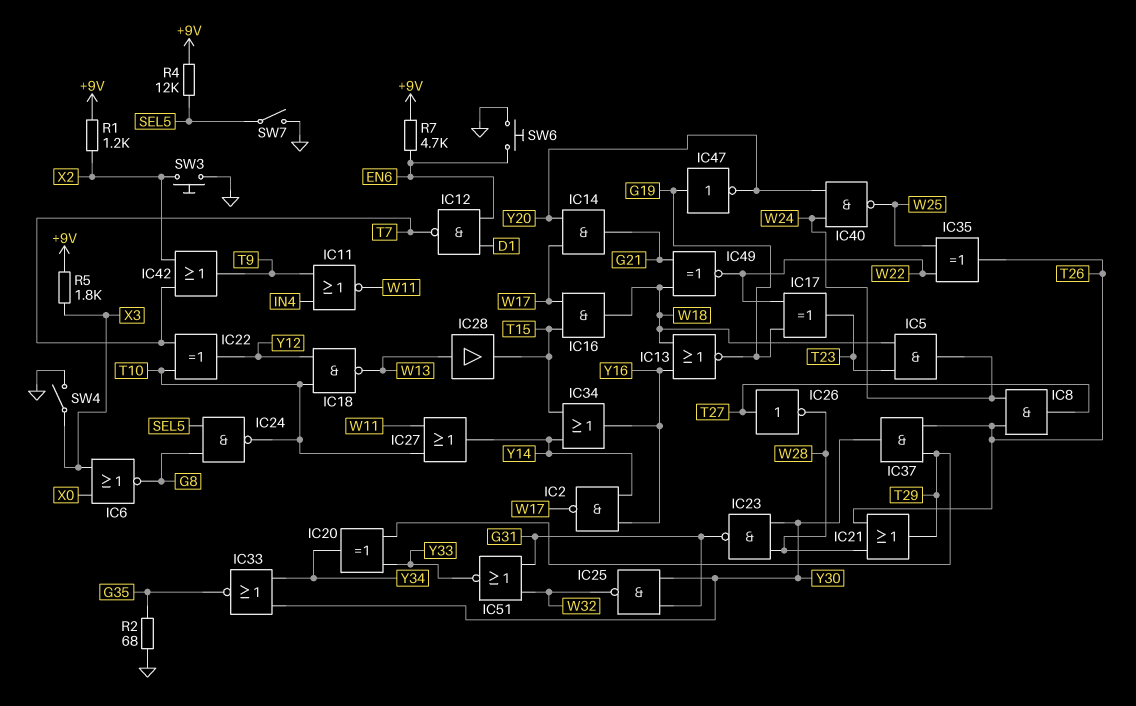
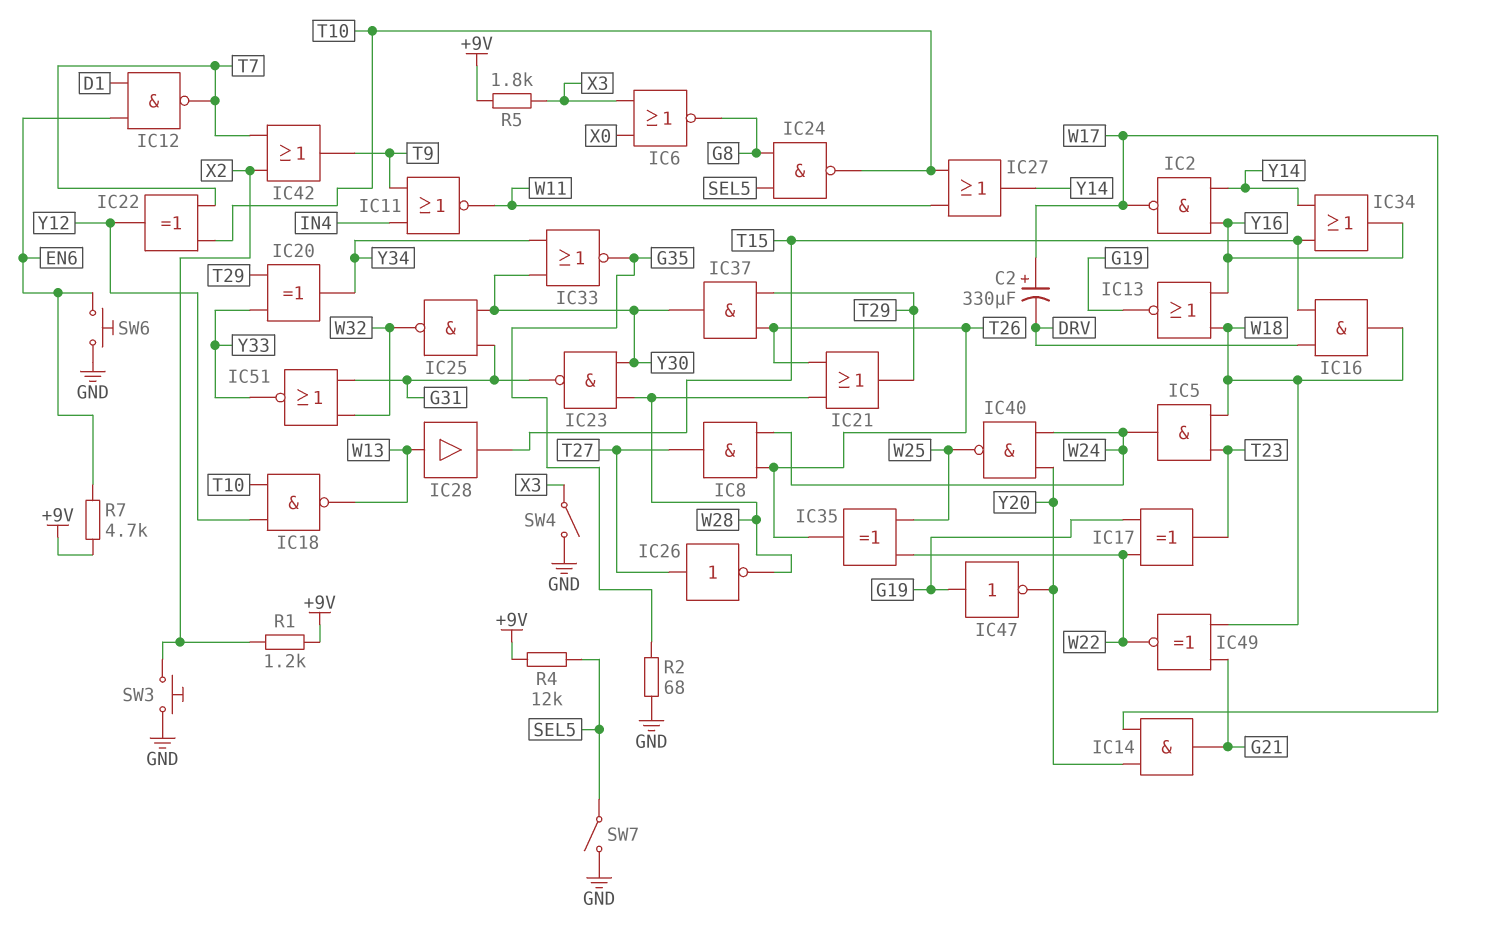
C2: none -> 330uF (plus W17, minus DRV)
IC16: AND (in T15, in W17, out W18) -> AND (in DRV, in T15, out W18)

